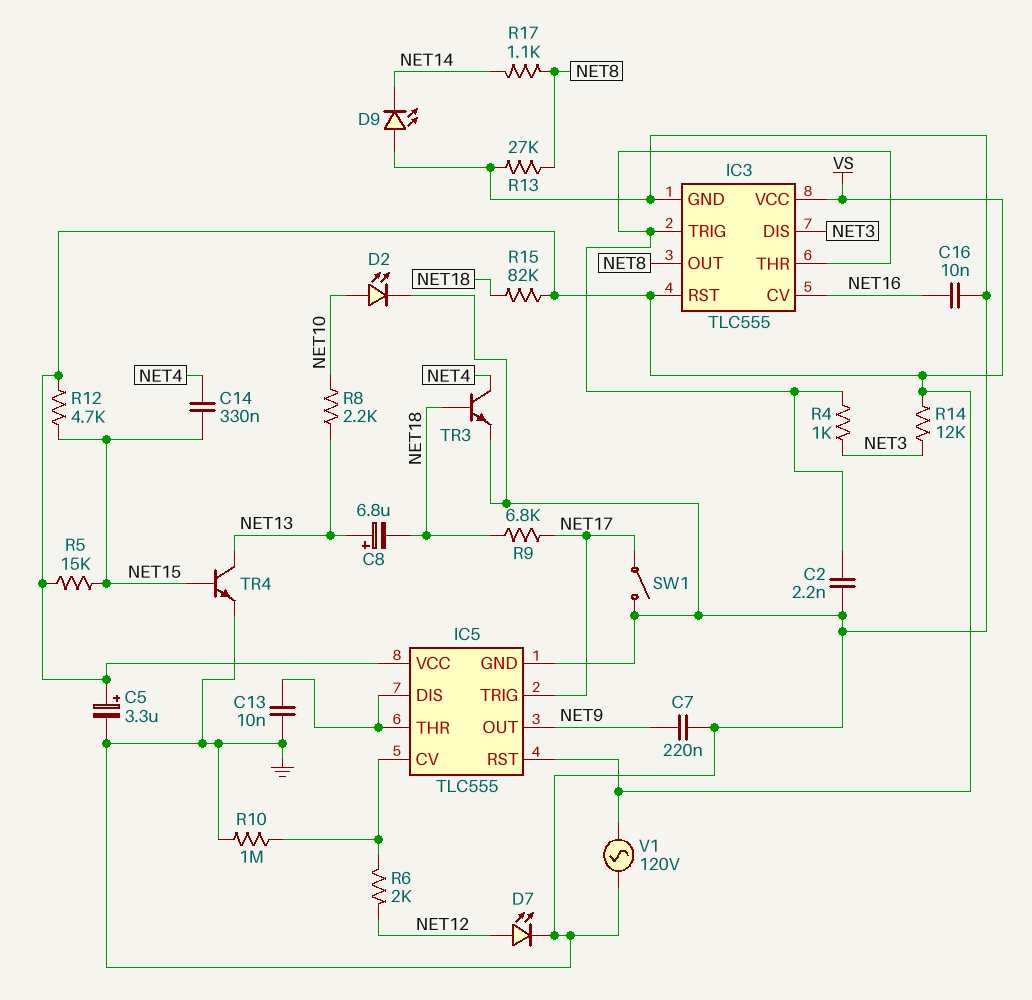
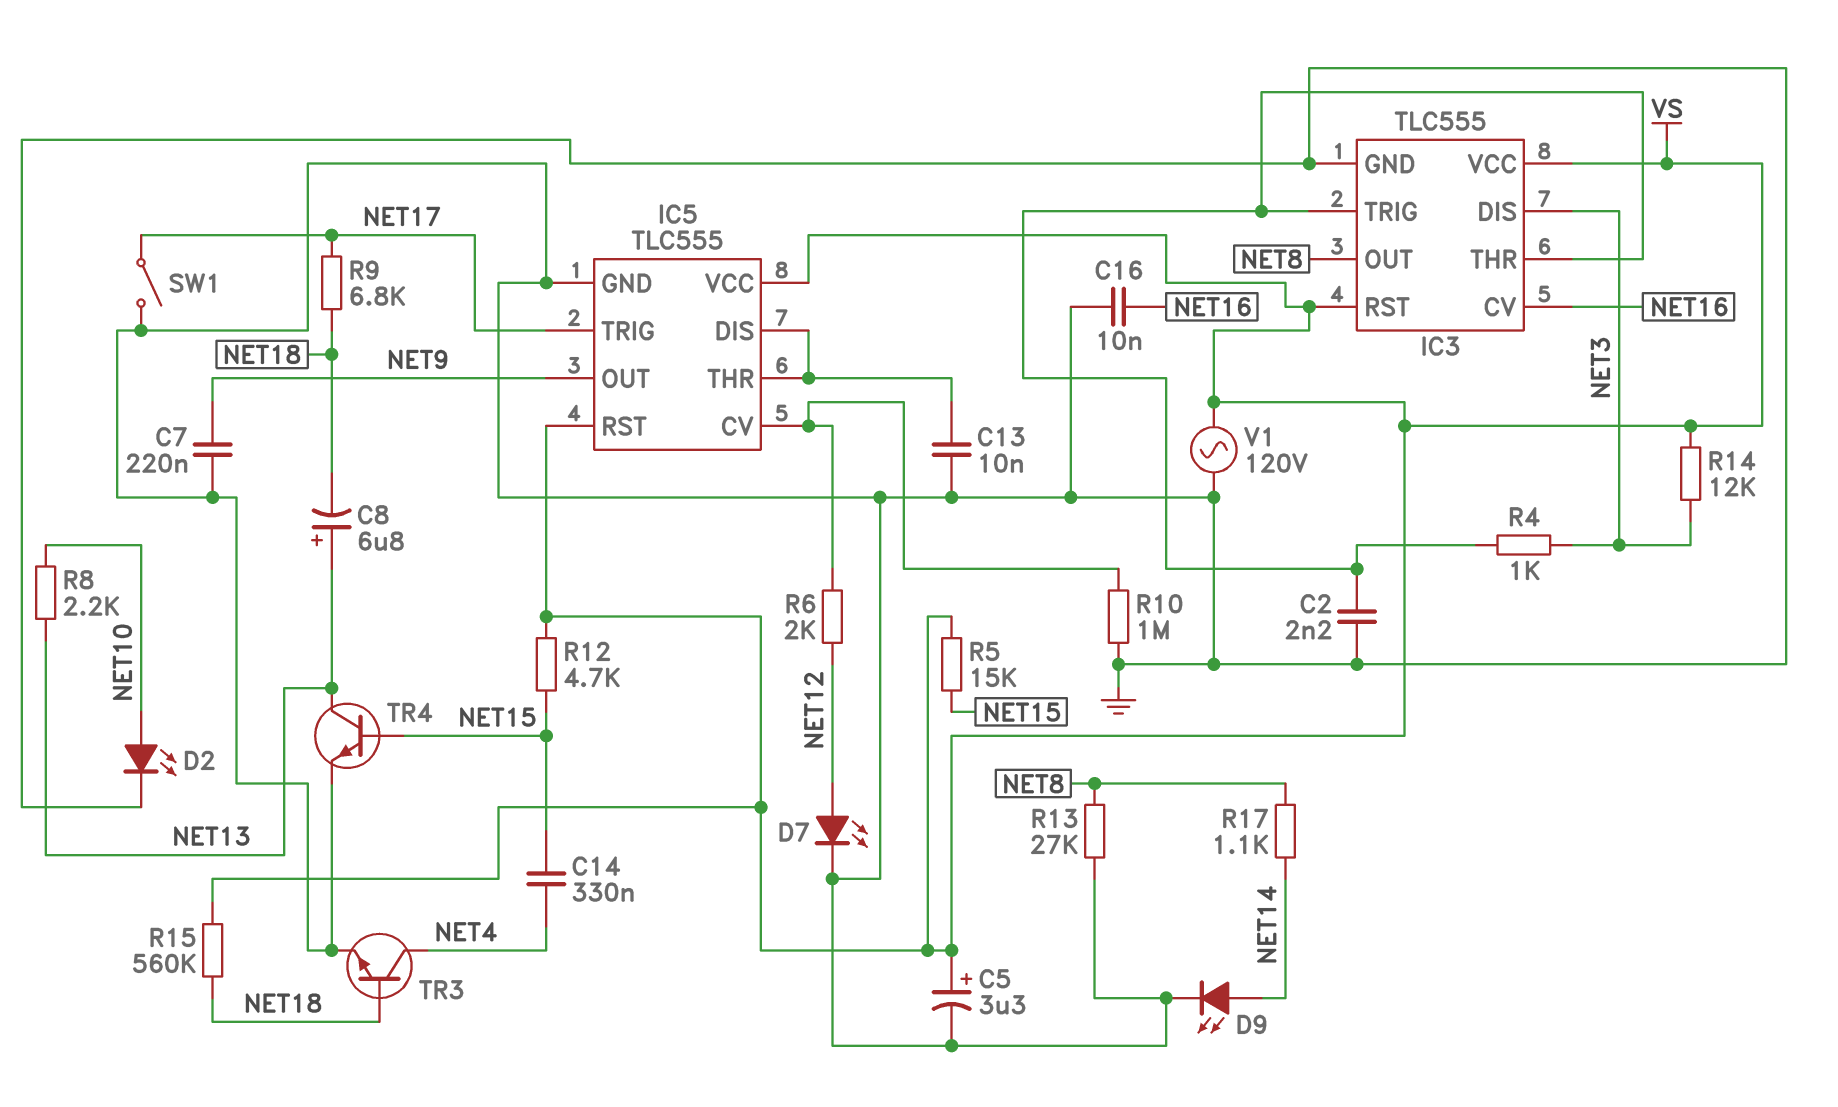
D9: LED (A GND, K NET14) -> LED (A NET14, K GND)
R15: 82k (NET18, VS) -> 560k (NET18, VS)

